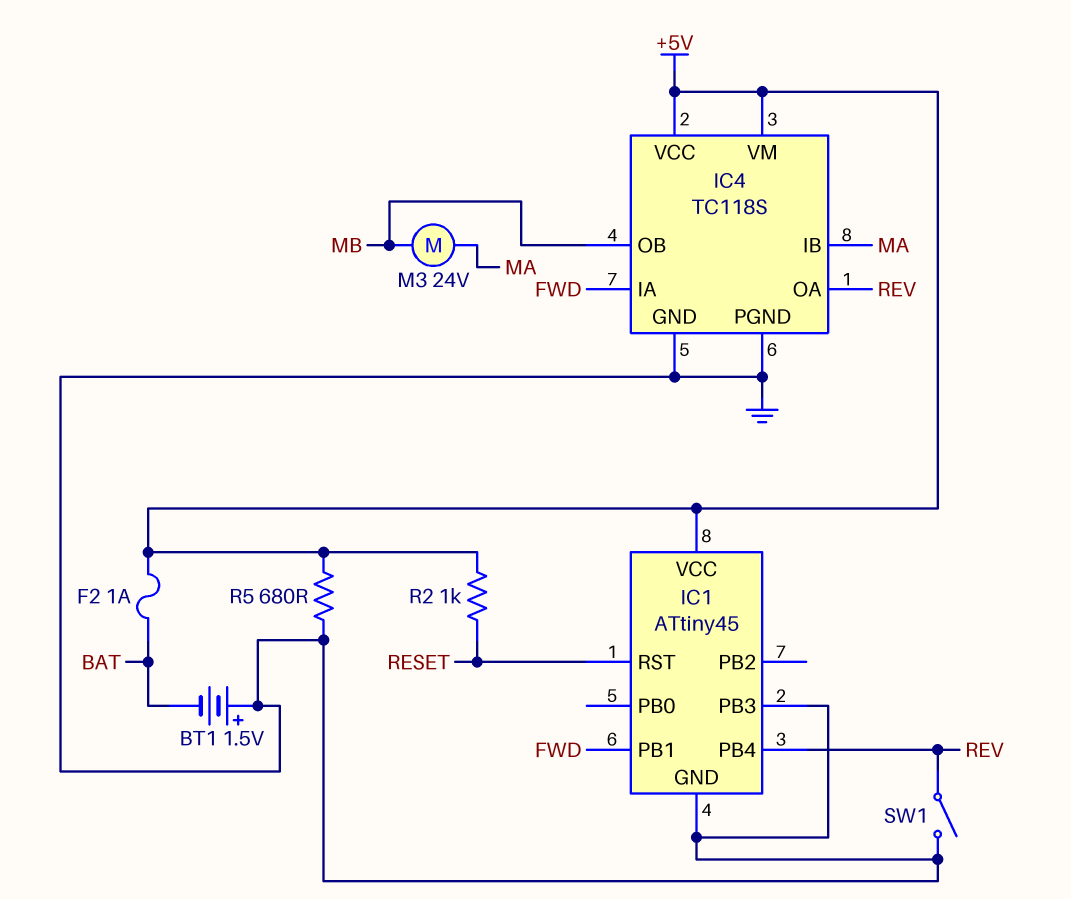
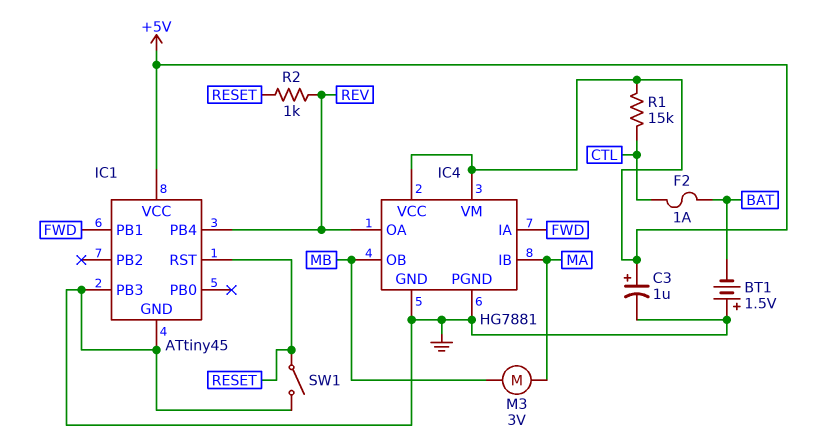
C3: none -> 1uF (plus +5V, minus GND)
F2: 1A (+5V, BAT) -> 1A (BAT, CTL)
IC4: TC118S -> HG7881
M3: motor 24V (MA, MB) -> motor 3V (MA, MB)
R1: none -> 15k (+5V, CTL)
R2: 1k (+5V, RESET) -> 1k (RESET, REV)
R5: 680 (+5V, GND) -> none
SW1: switch (GND, REV) -> switch (GND, RESET)

